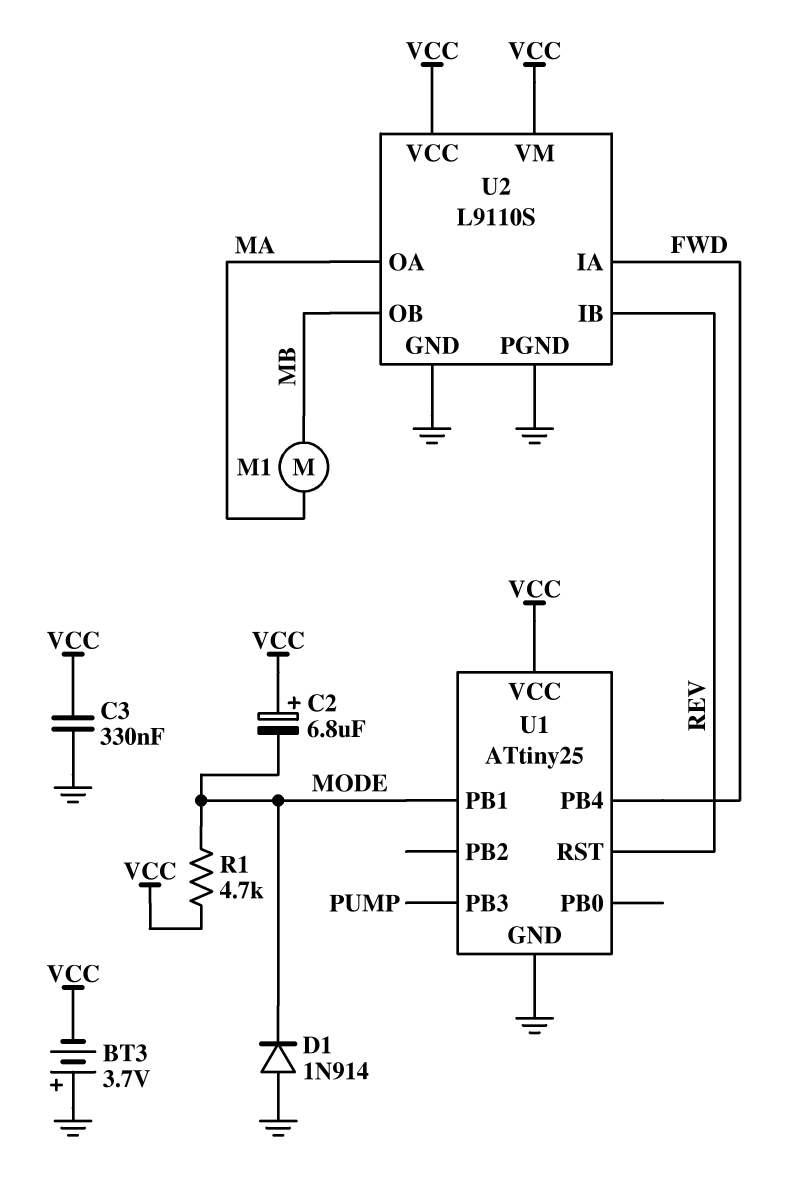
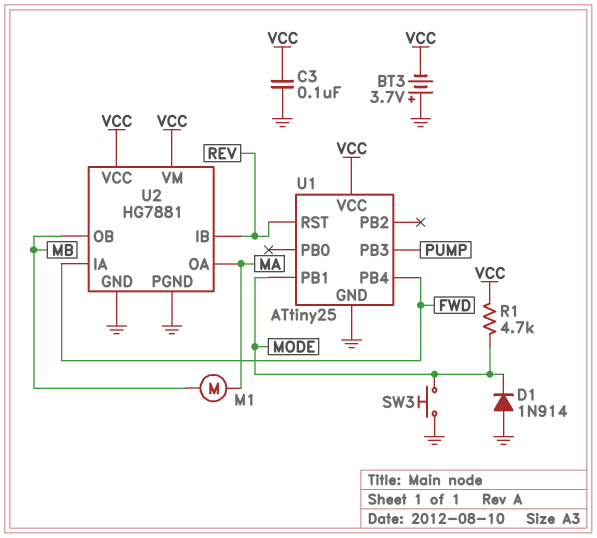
C2: 6.8uF (plus VCC, minus MODE) -> none
C3: 330nF (GND, VCC) -> 100nF (GND, VCC)
SW3: none -> button (GND, MODE)
U2: L9110S -> HG7881

